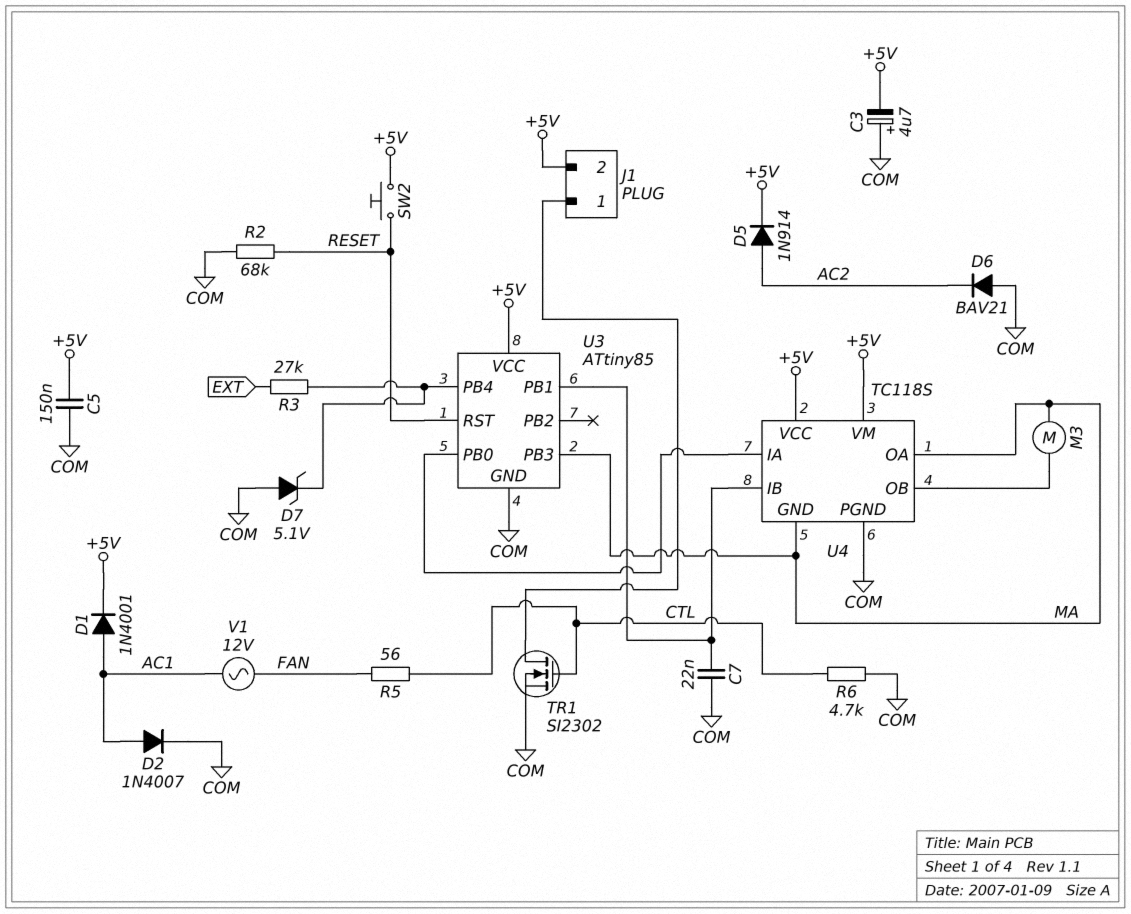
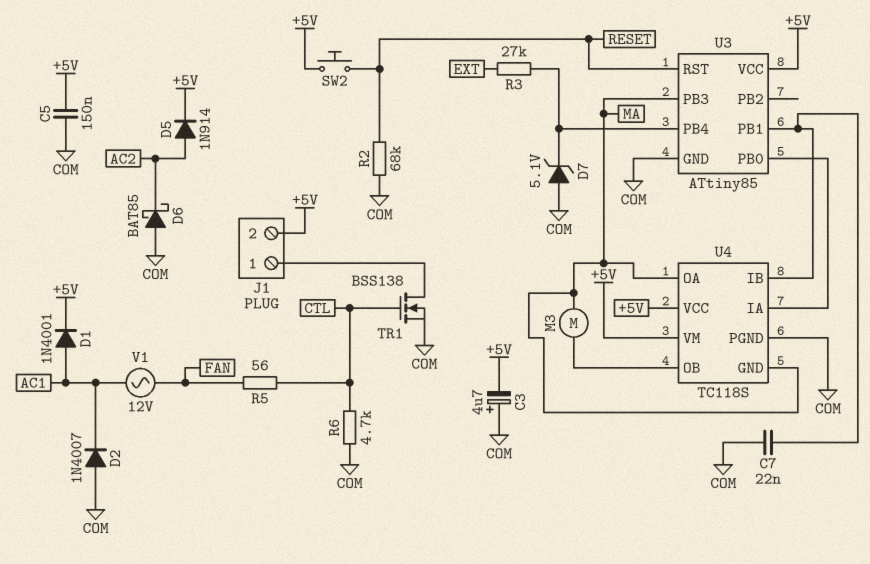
D2: diode 1N4007 (A AC1, K COM) -> diode 1N4007 (A COM, K AC1)
D6: diode BAV21 (A COM, K AC2) -> schottky BAT85 (A COM, K AC2)
TR1: NMOS SI2302 (G CTL, D J1/1, S COM) -> NMOS BSS138 (G CTL, D J1/1, S COM)

